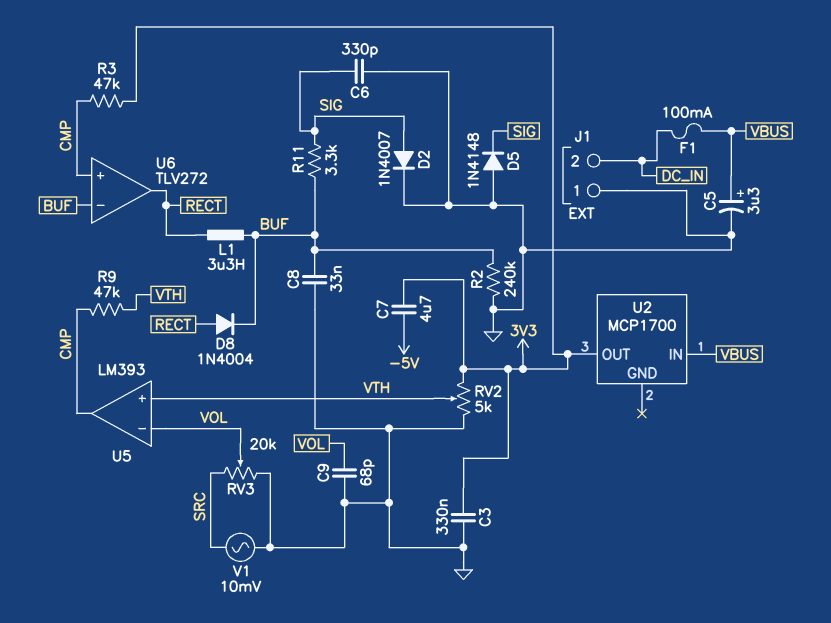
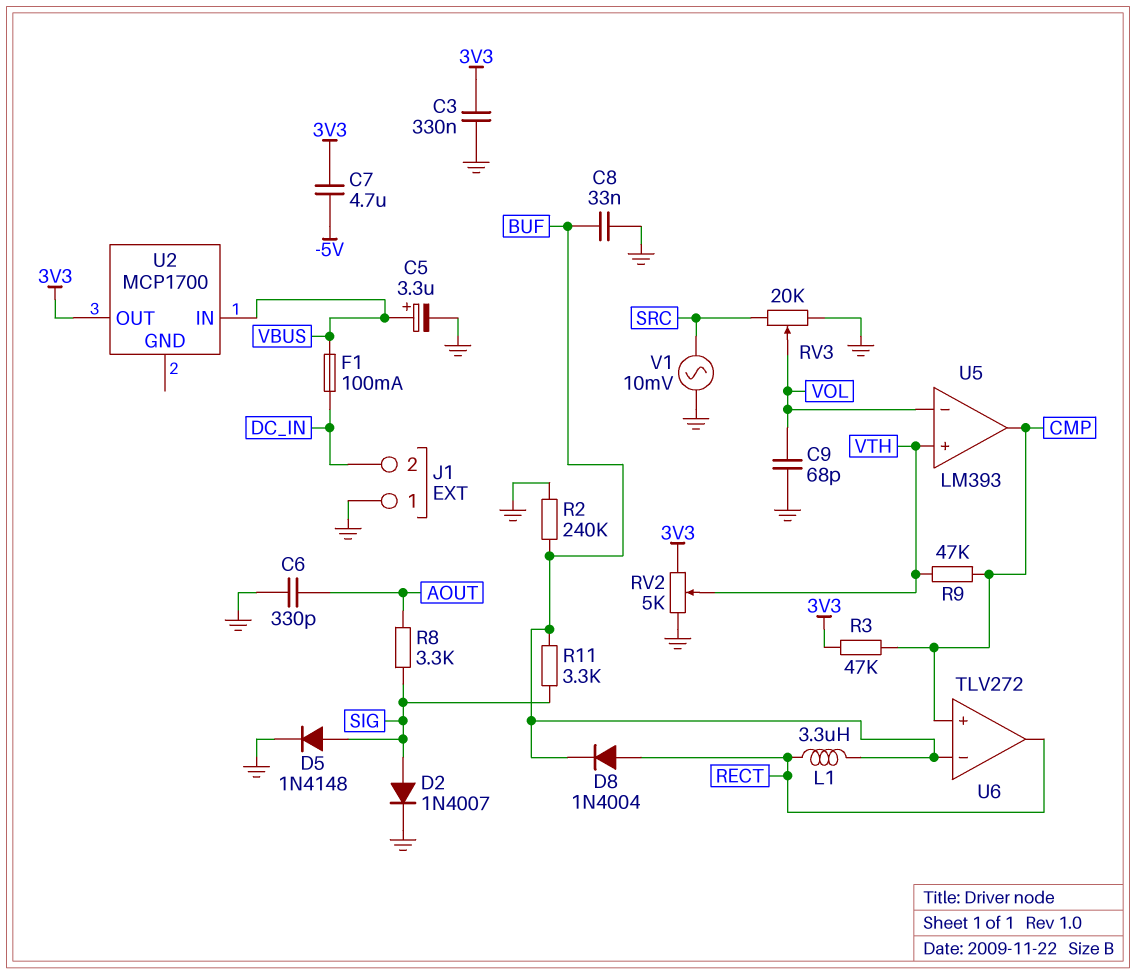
C6: 330pF (GND, SIG) -> 330pF (AOUT, GND)
D5: diode 1N4148 (A GND, K SIG) -> diode 1N4148 (A SIG, K GND)
R8: none -> 3.3k (AOUT, SIG)

